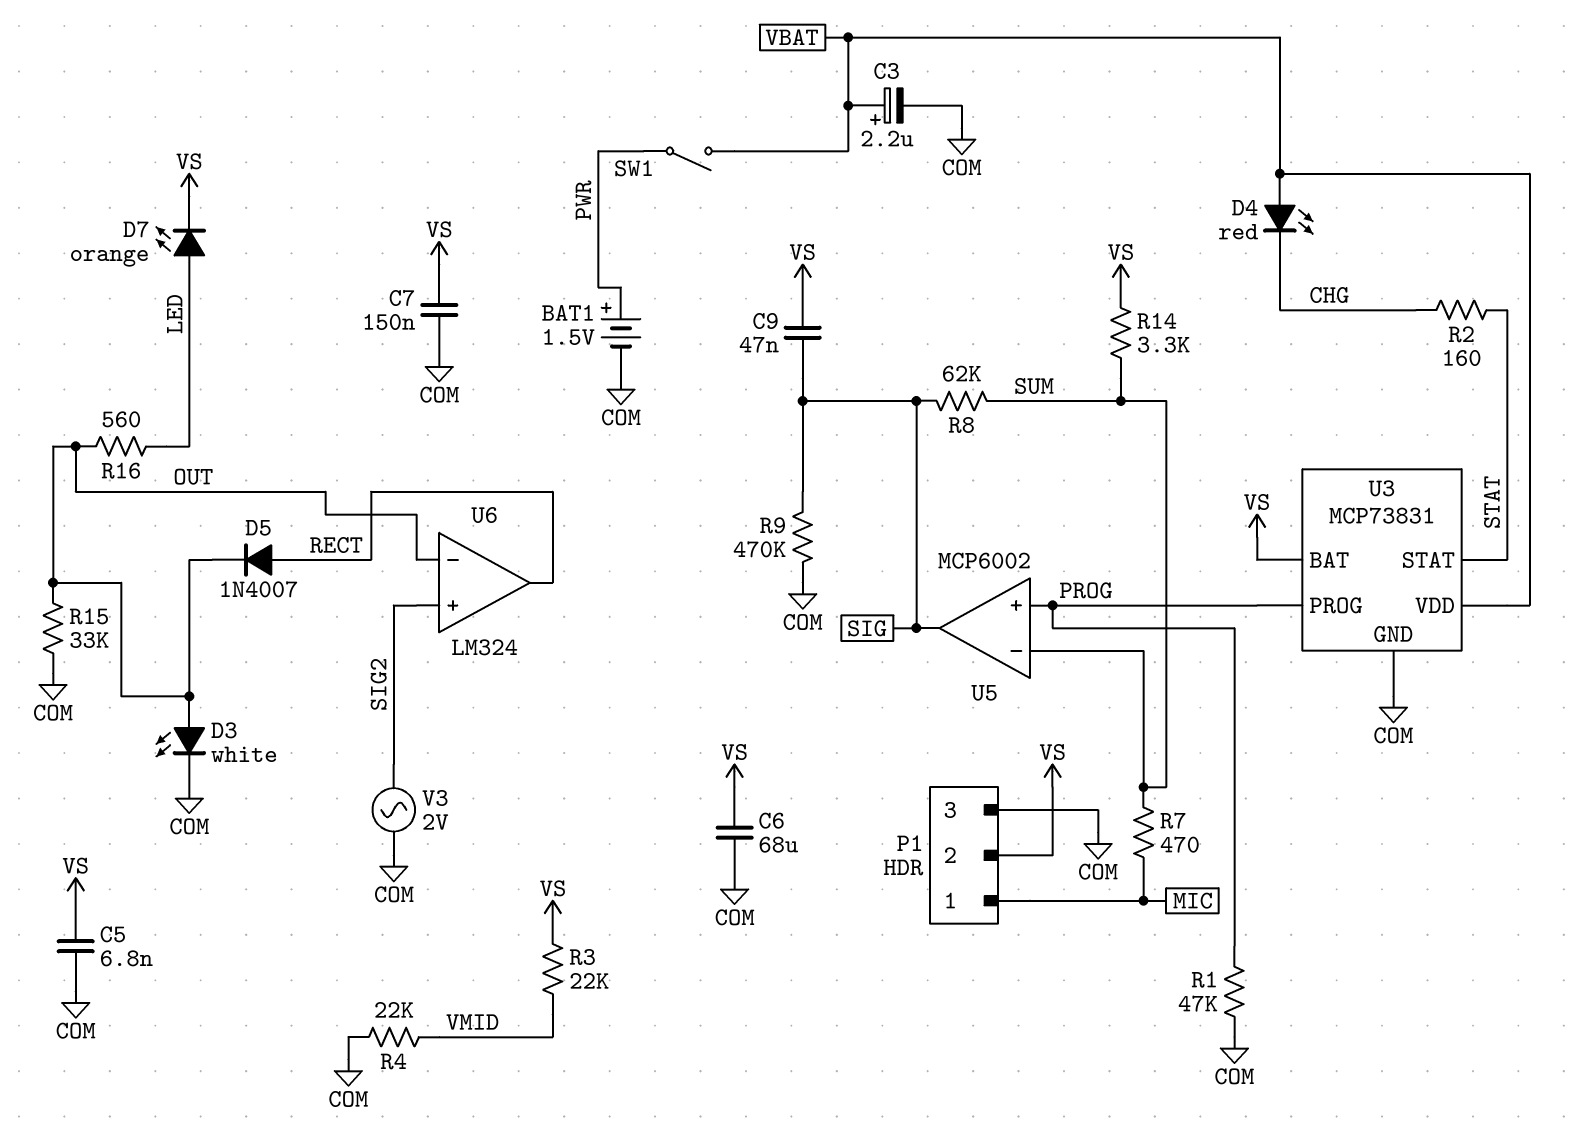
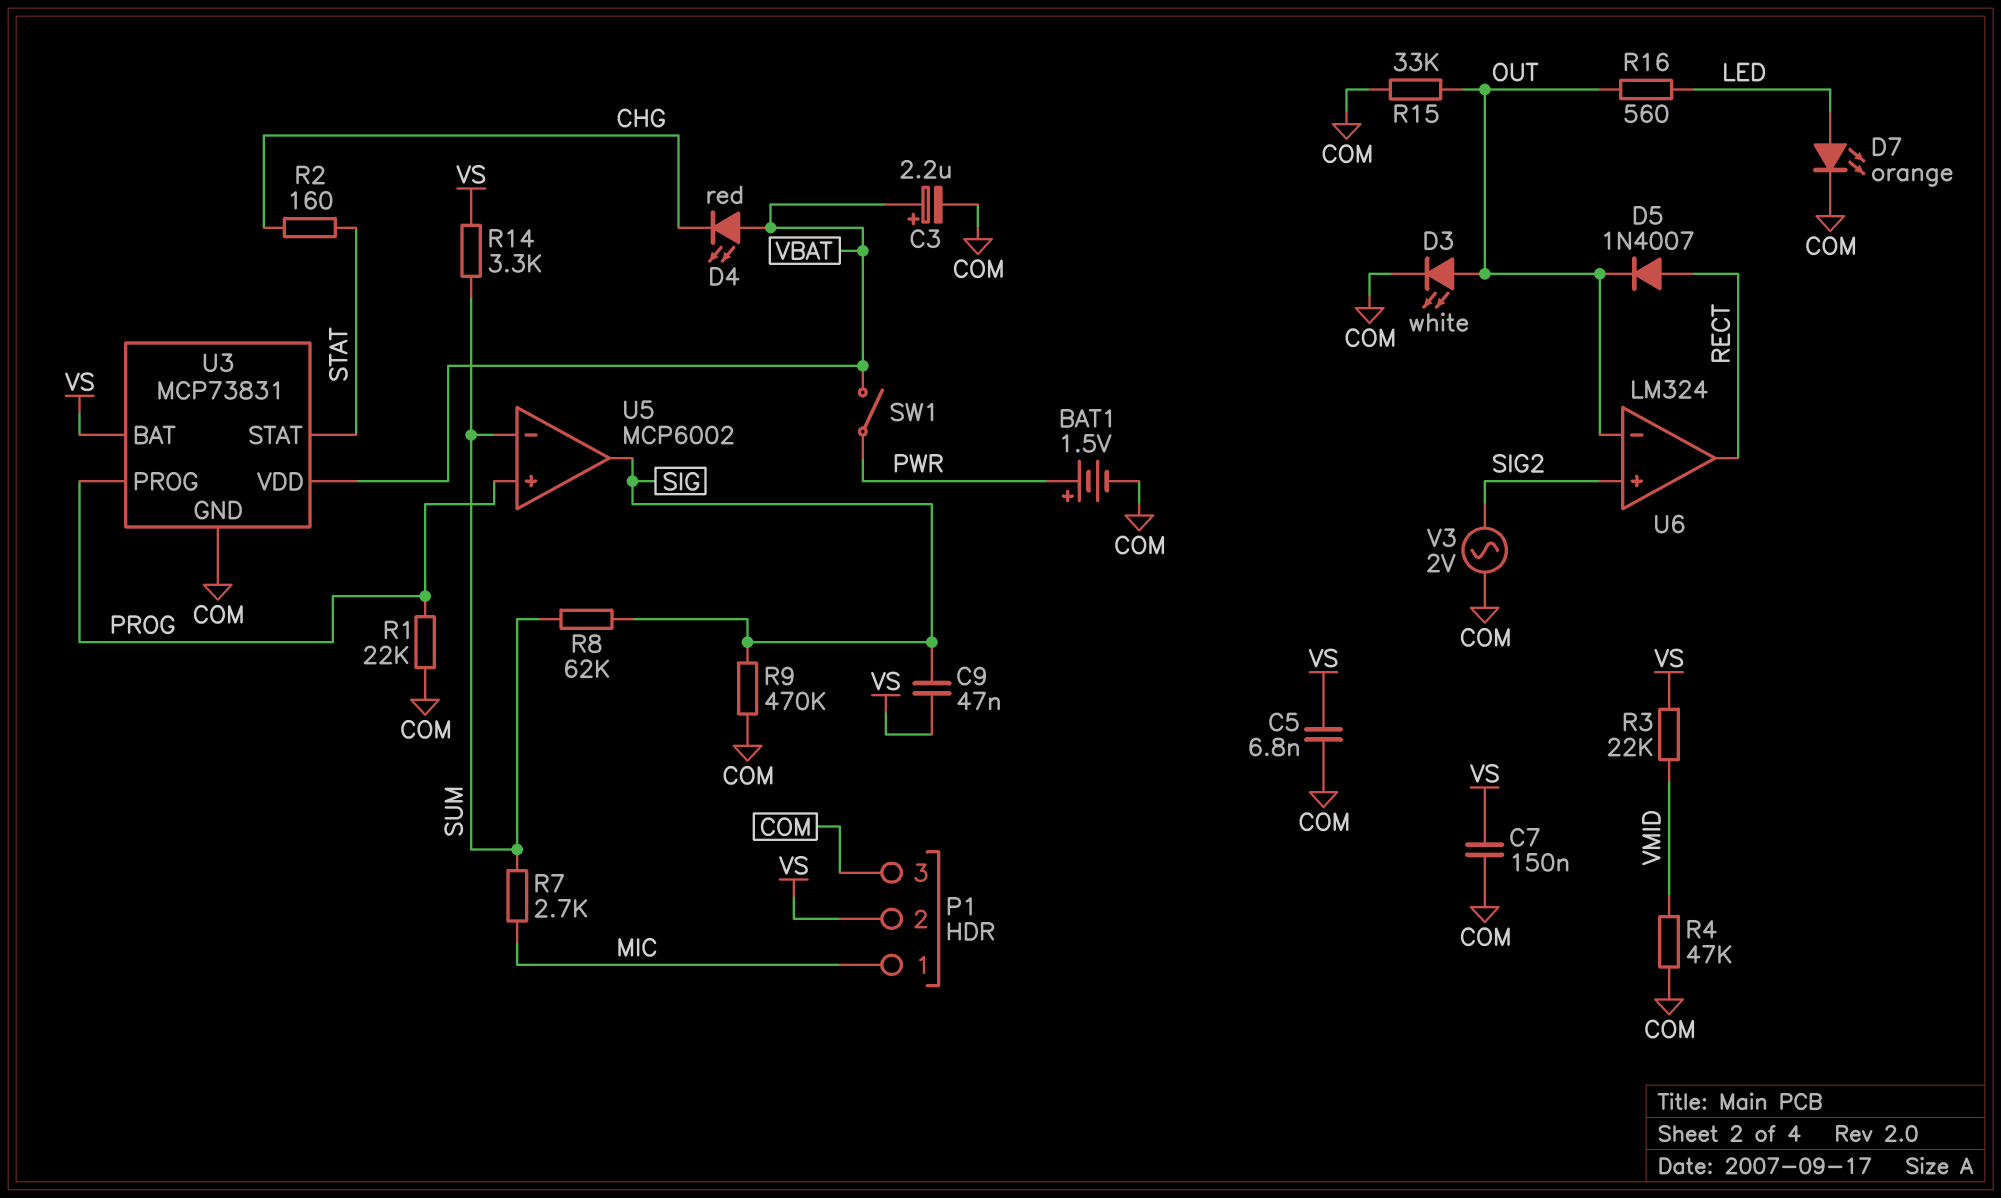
C6: 68uF (COM, VS) -> none
D7: LED orange (A LED, K VS) -> LED orange (A LED, K COM)
R1: 47k (COM, PROG) -> 22k (COM, PROG)
R4: 22k (COM, VMID) -> 47k (COM, VMID)
R7: 470 (MIC, SUM) -> 2.7k (MIC, SUM)

